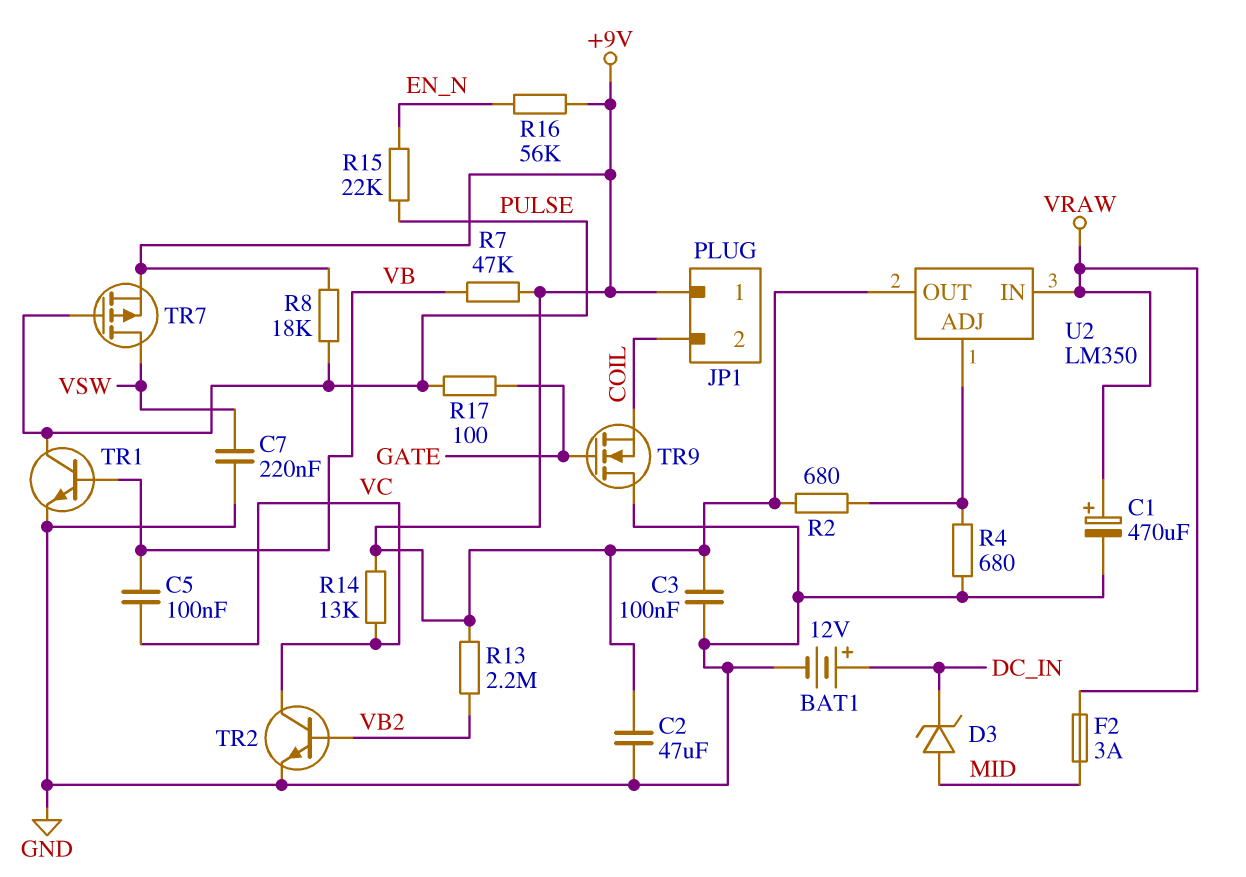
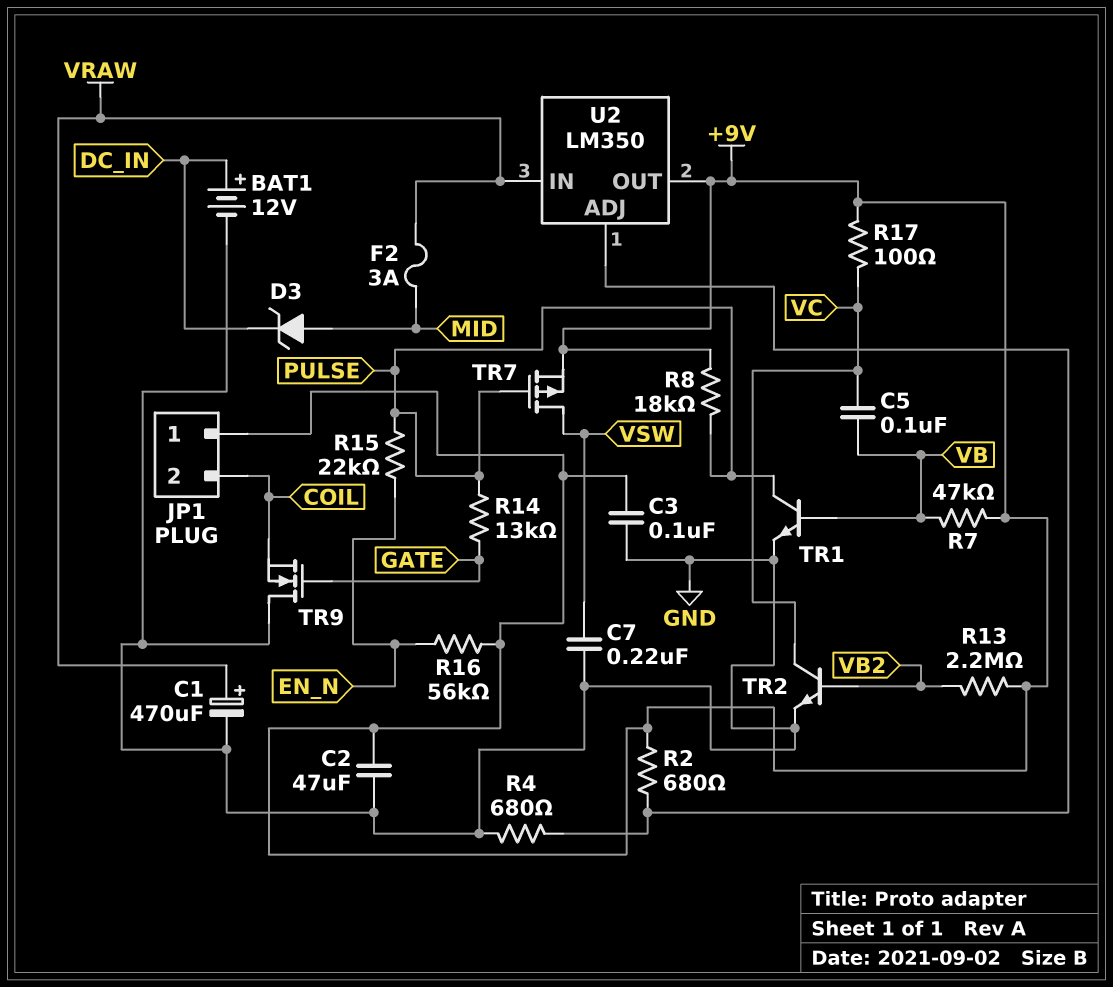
R14: 13k (+9V, VC) -> 13k (GATE, PULSE)
R17: 100 (GATE, PULSE) -> 100 (+9V, VC)

